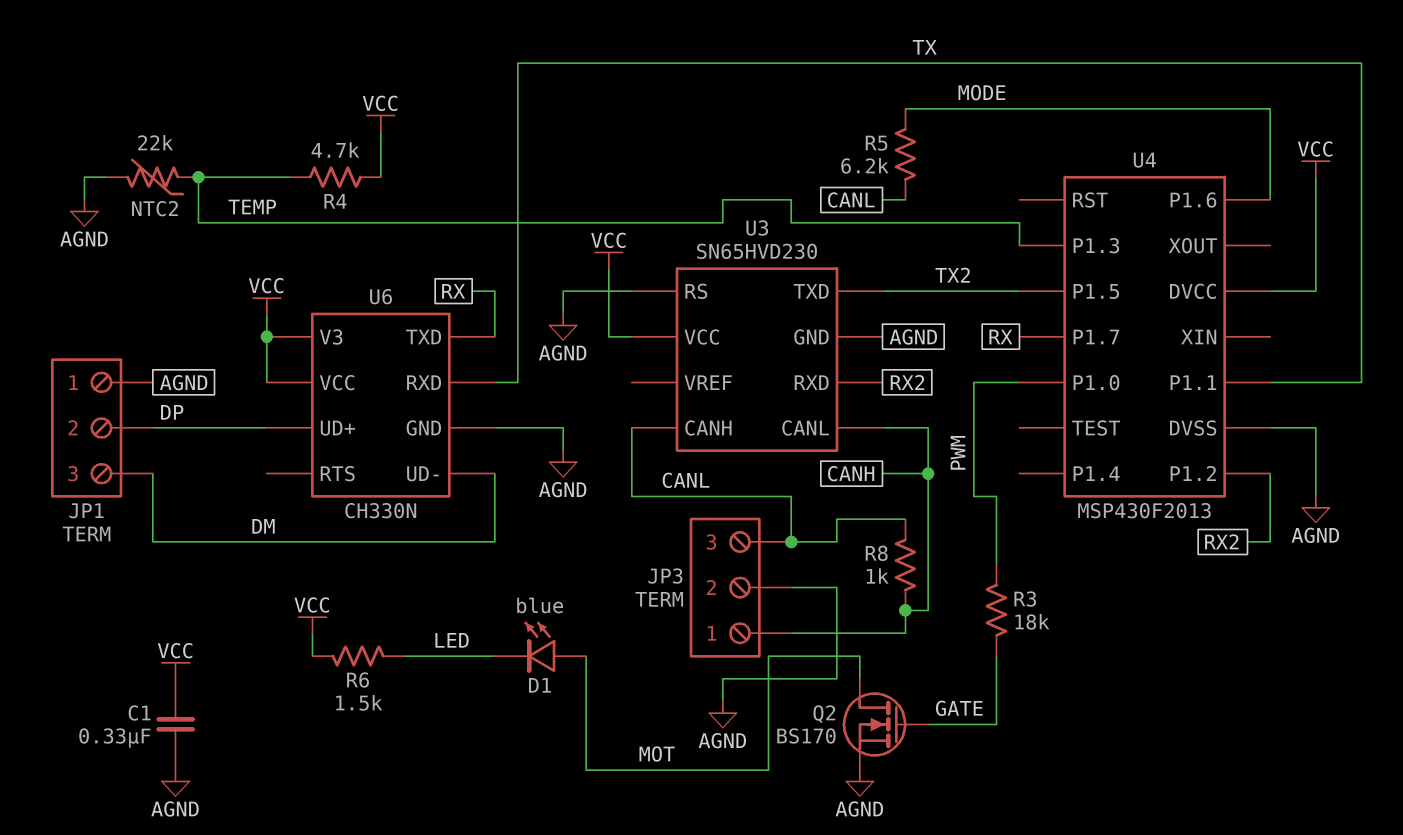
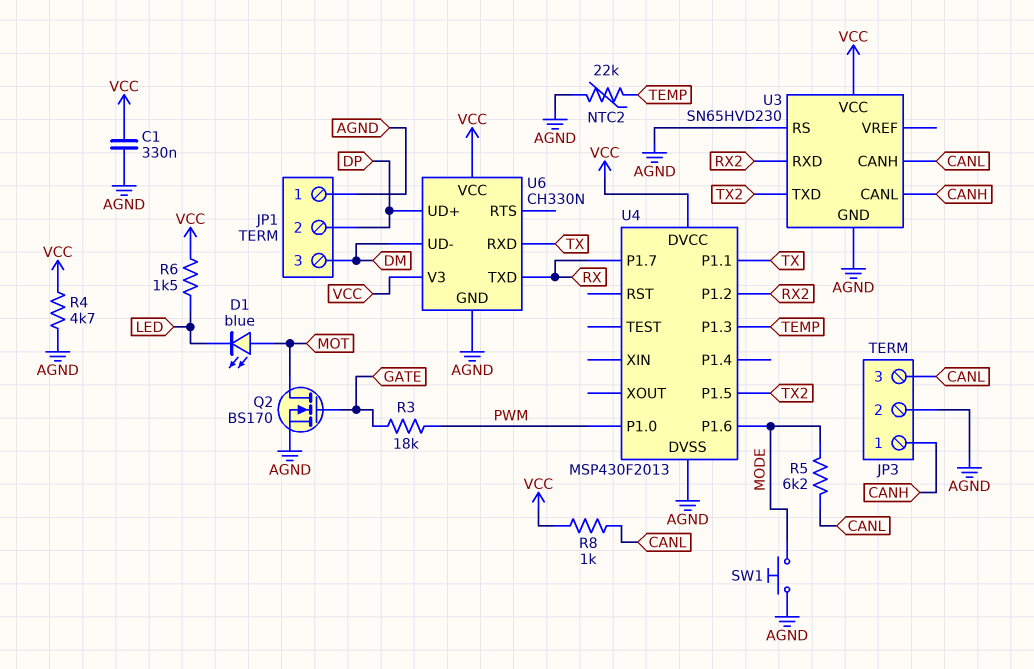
R4: 4.7k (TEMP, VCC) -> 4.7k (AGND, VCC)
R8: 1k (CANH, CANL) -> 1k (CANL, VCC)
SW1: none -> button (AGND, MODE)

